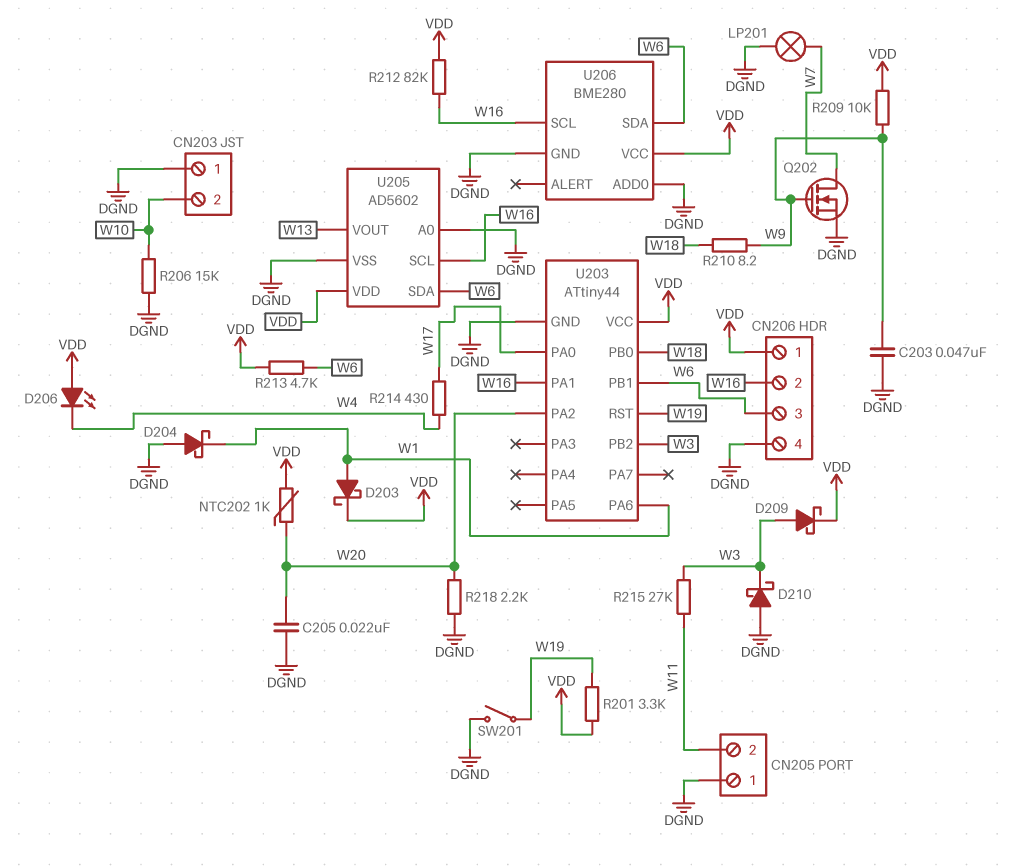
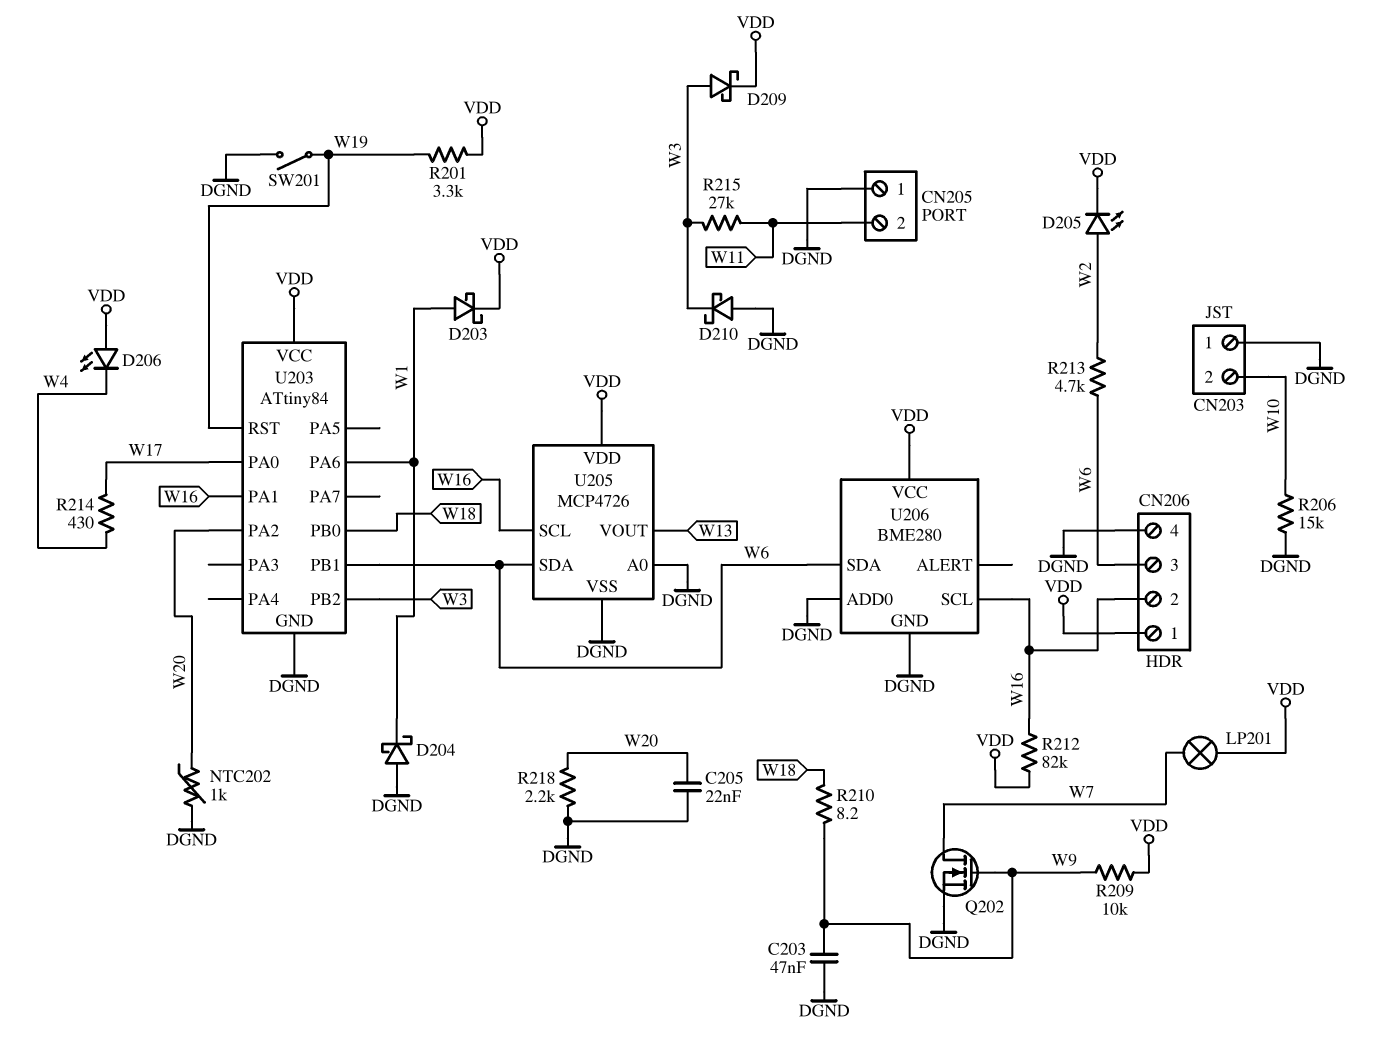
D205: none -> LED (A W2, K VDD)
LP201: lamp (DGND, W7) -> lamp (VDD, W7)
NTC202: 1k (VDD, W20) -> 1k (DGND, W20)
R213: 4.7k (VDD, W6) -> 4.7k (W2, W6)
U203: ATtiny44 -> ATtiny84
U205: AD5602 -> MCP4726

